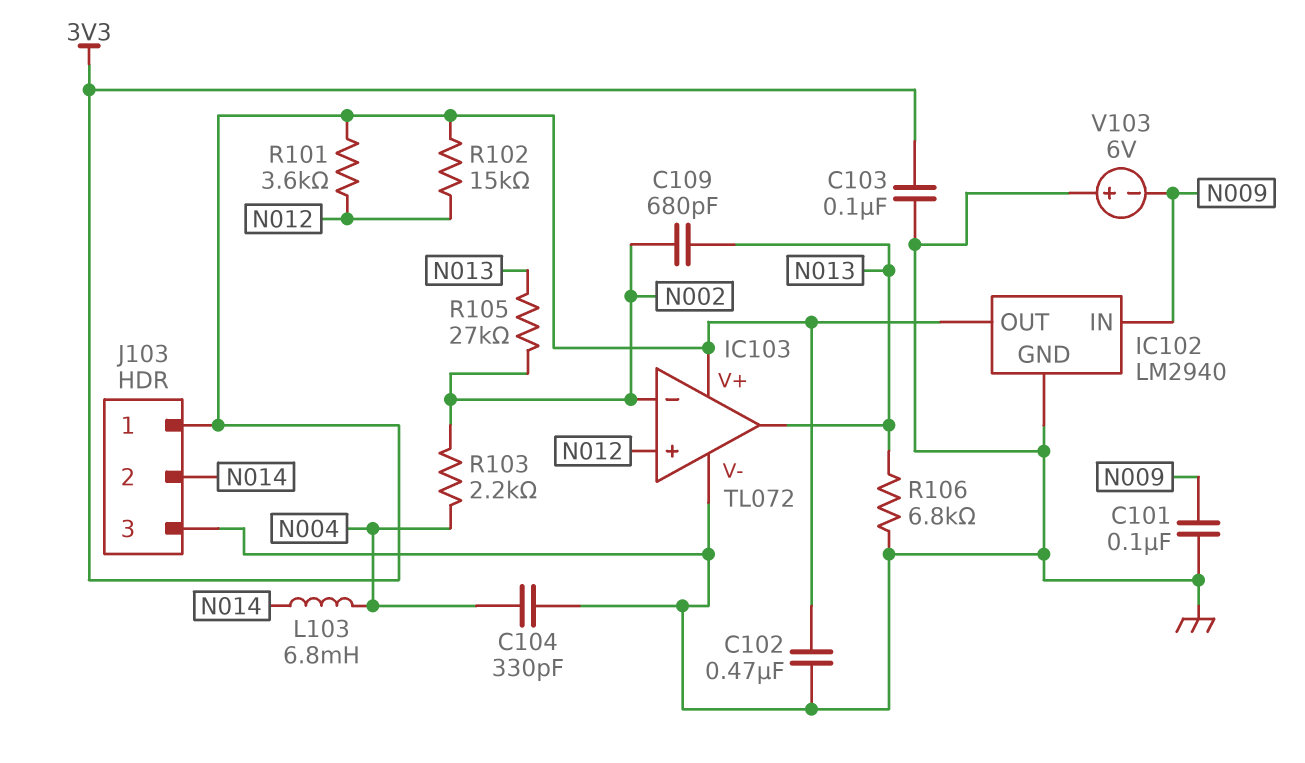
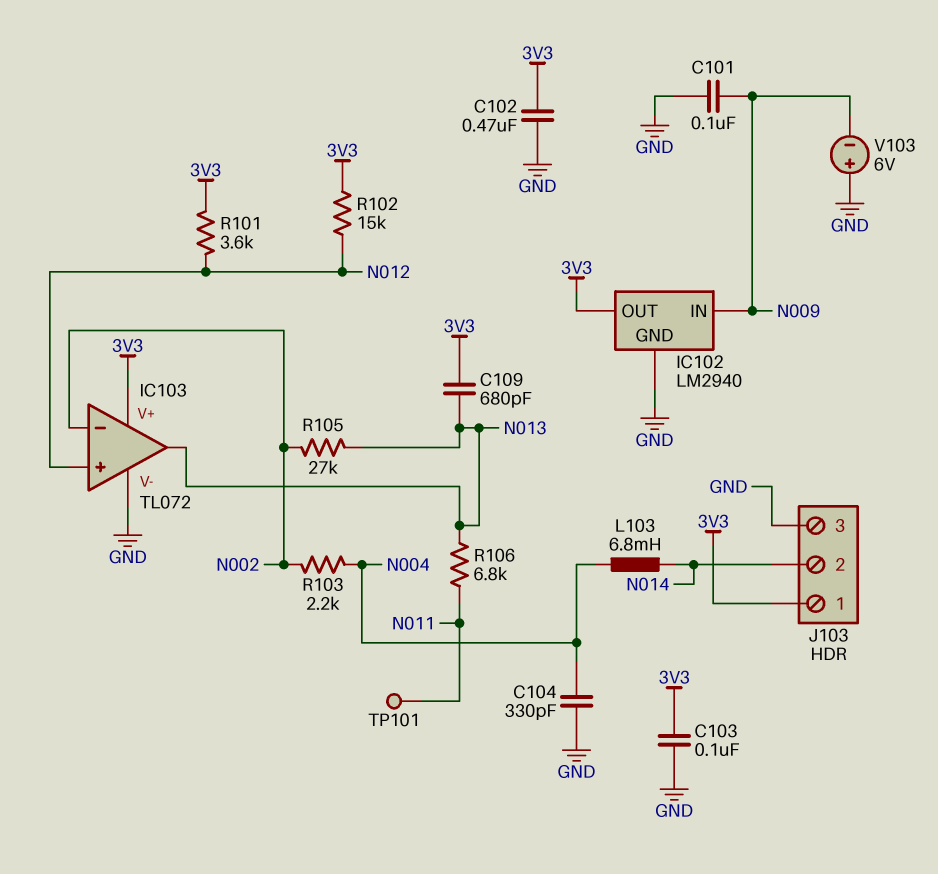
C109: 680pF (N002, N013) -> 680pF (3V3, N013)
R106: 6.8k (GND, N013) -> 6.8k (N011, N013)
TP101: none -> test point (N011)

